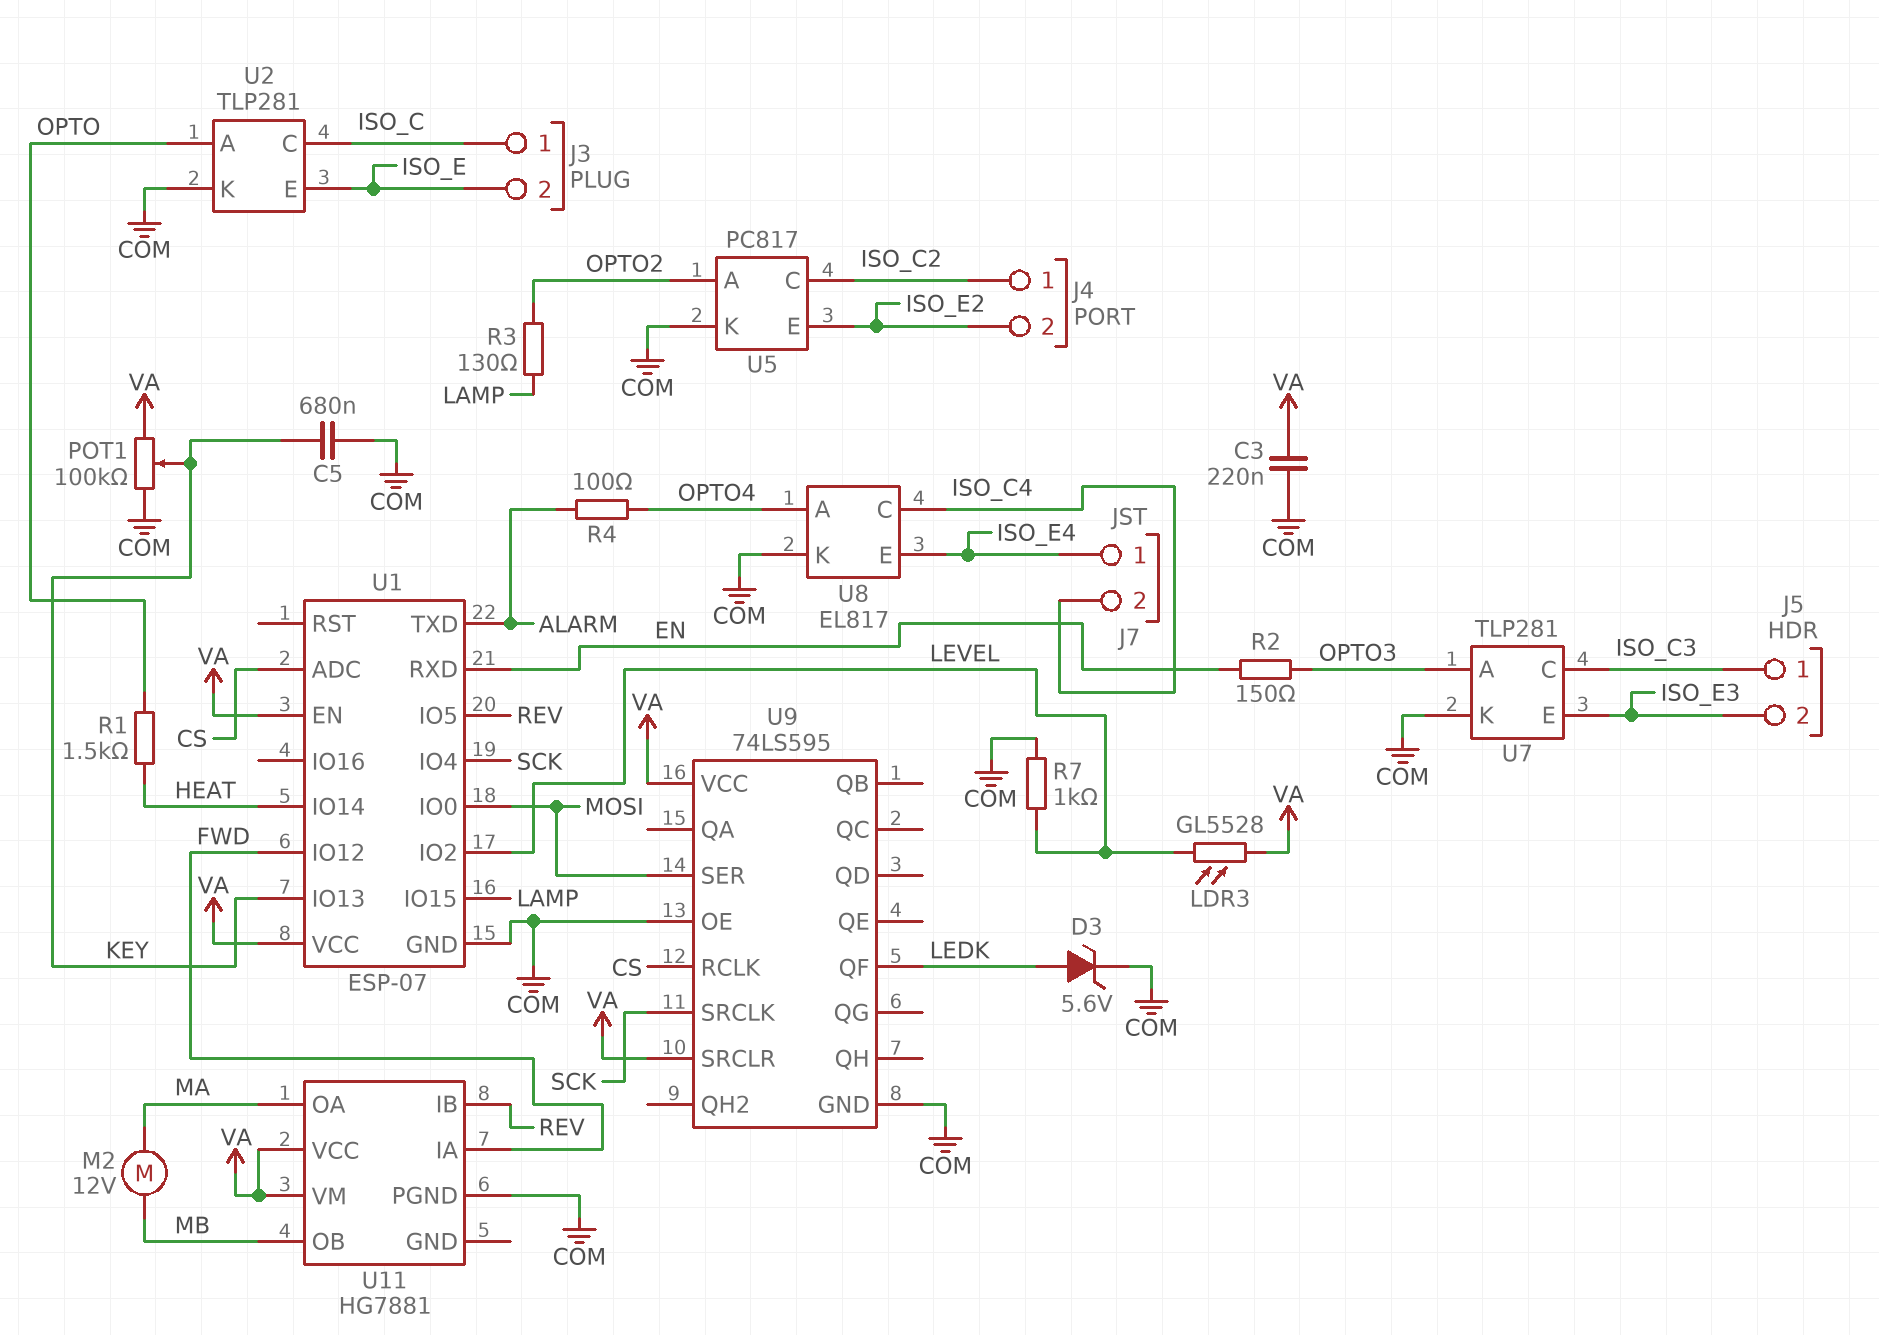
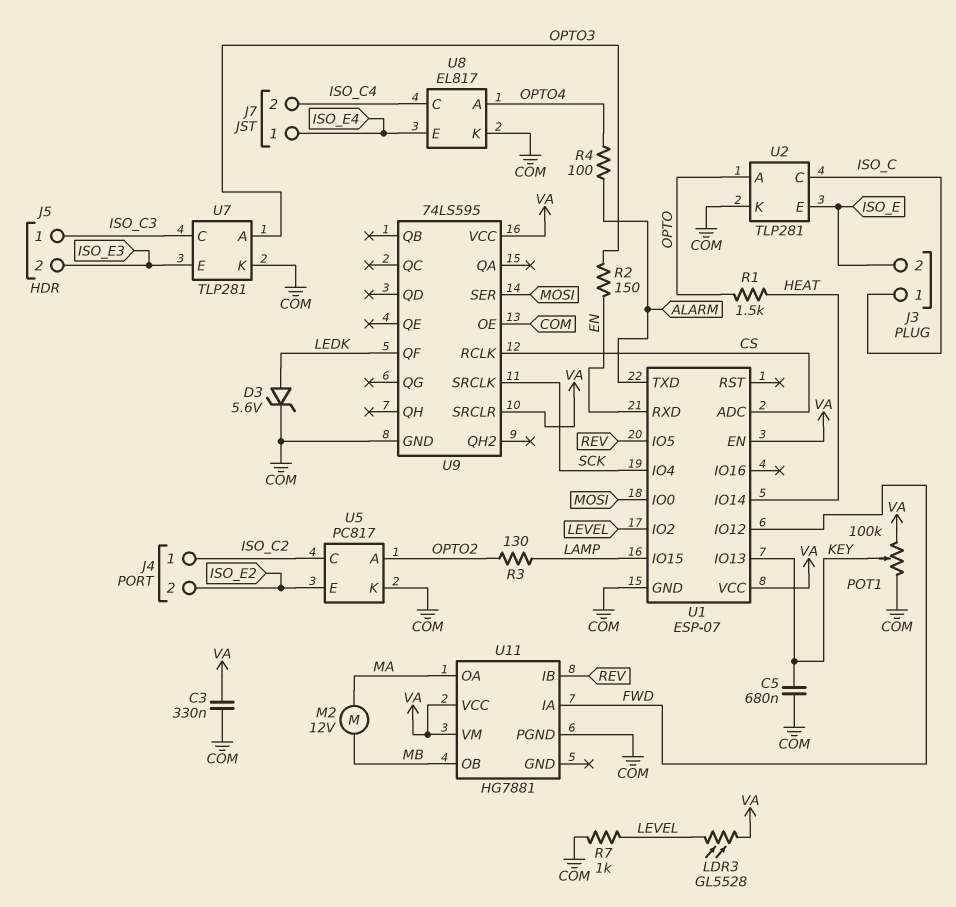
C3: 220nF (COM, VA) -> 330nF (COM, VA)

